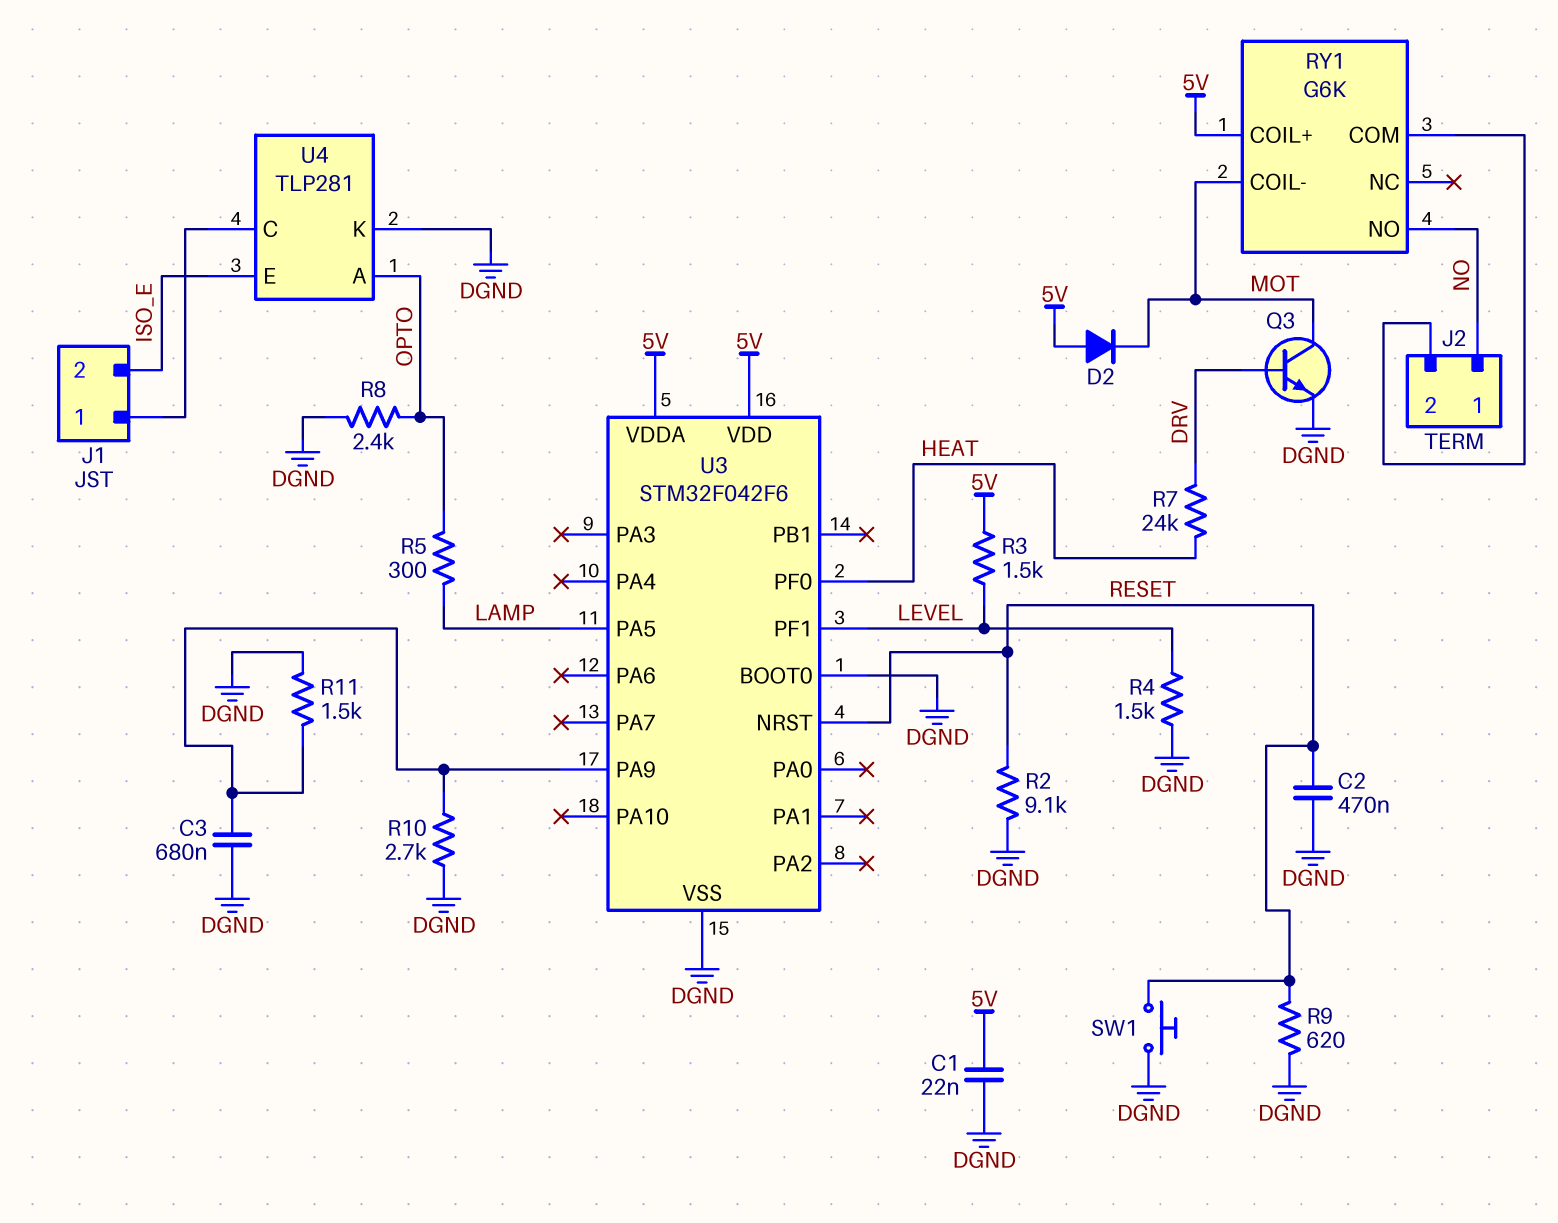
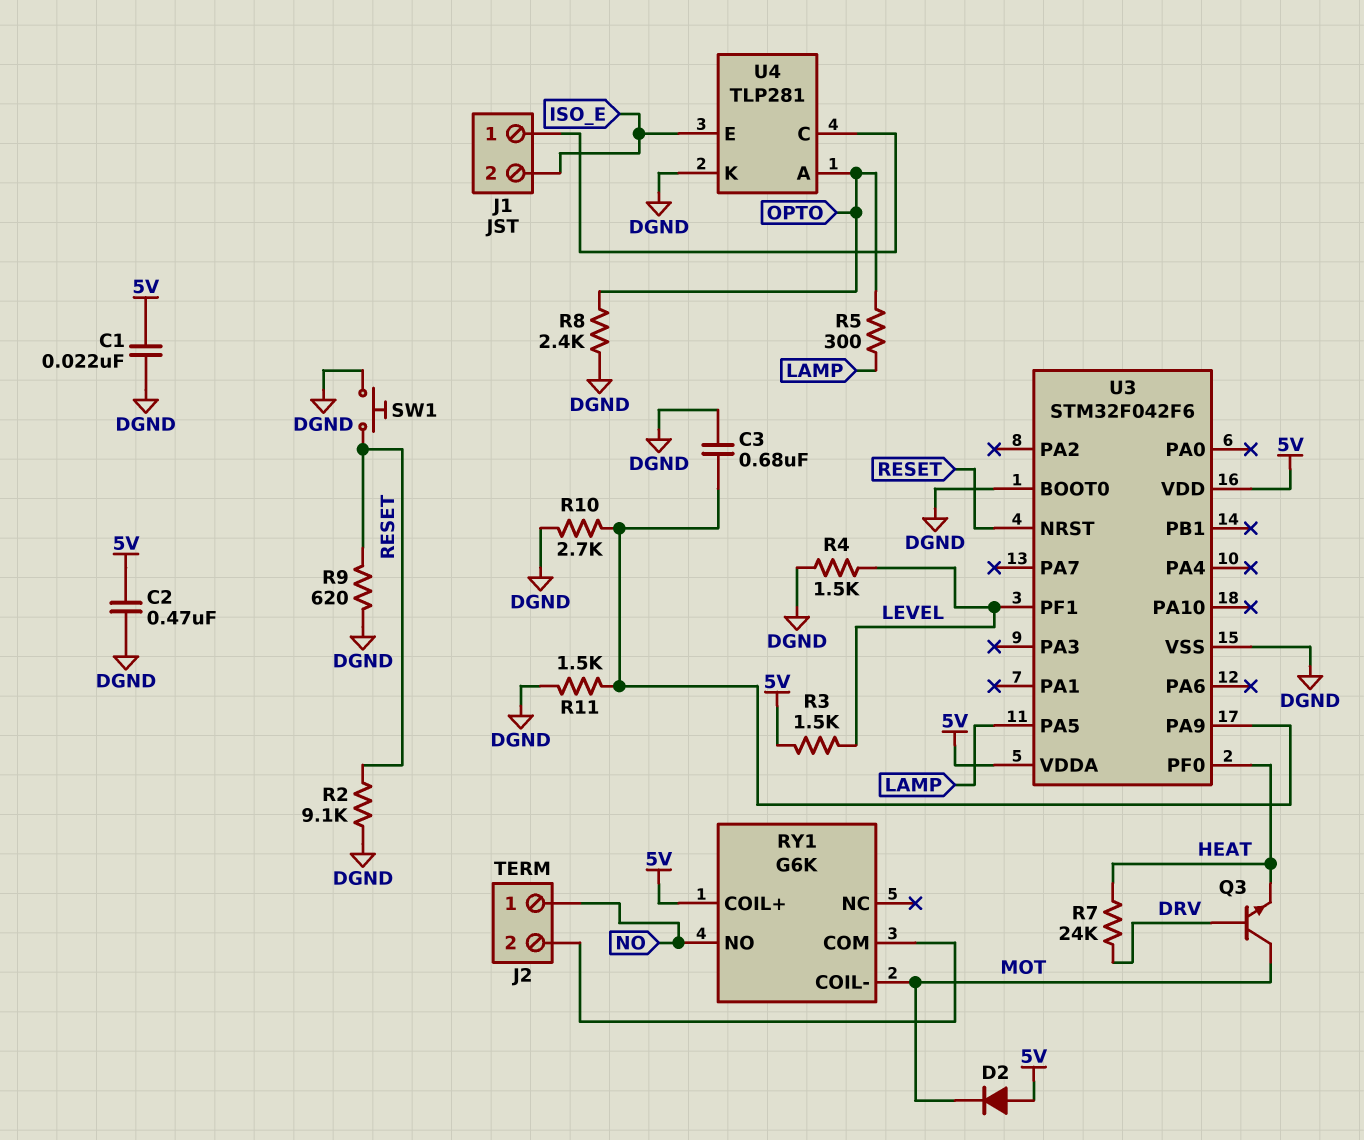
C2: 470nF (DGND, RESET) -> 470nF (5V, DGND)
Q3: NPN (B DRV, C MOT, E DGND) -> NPN (B DRV, C MOT, E HEAT)

